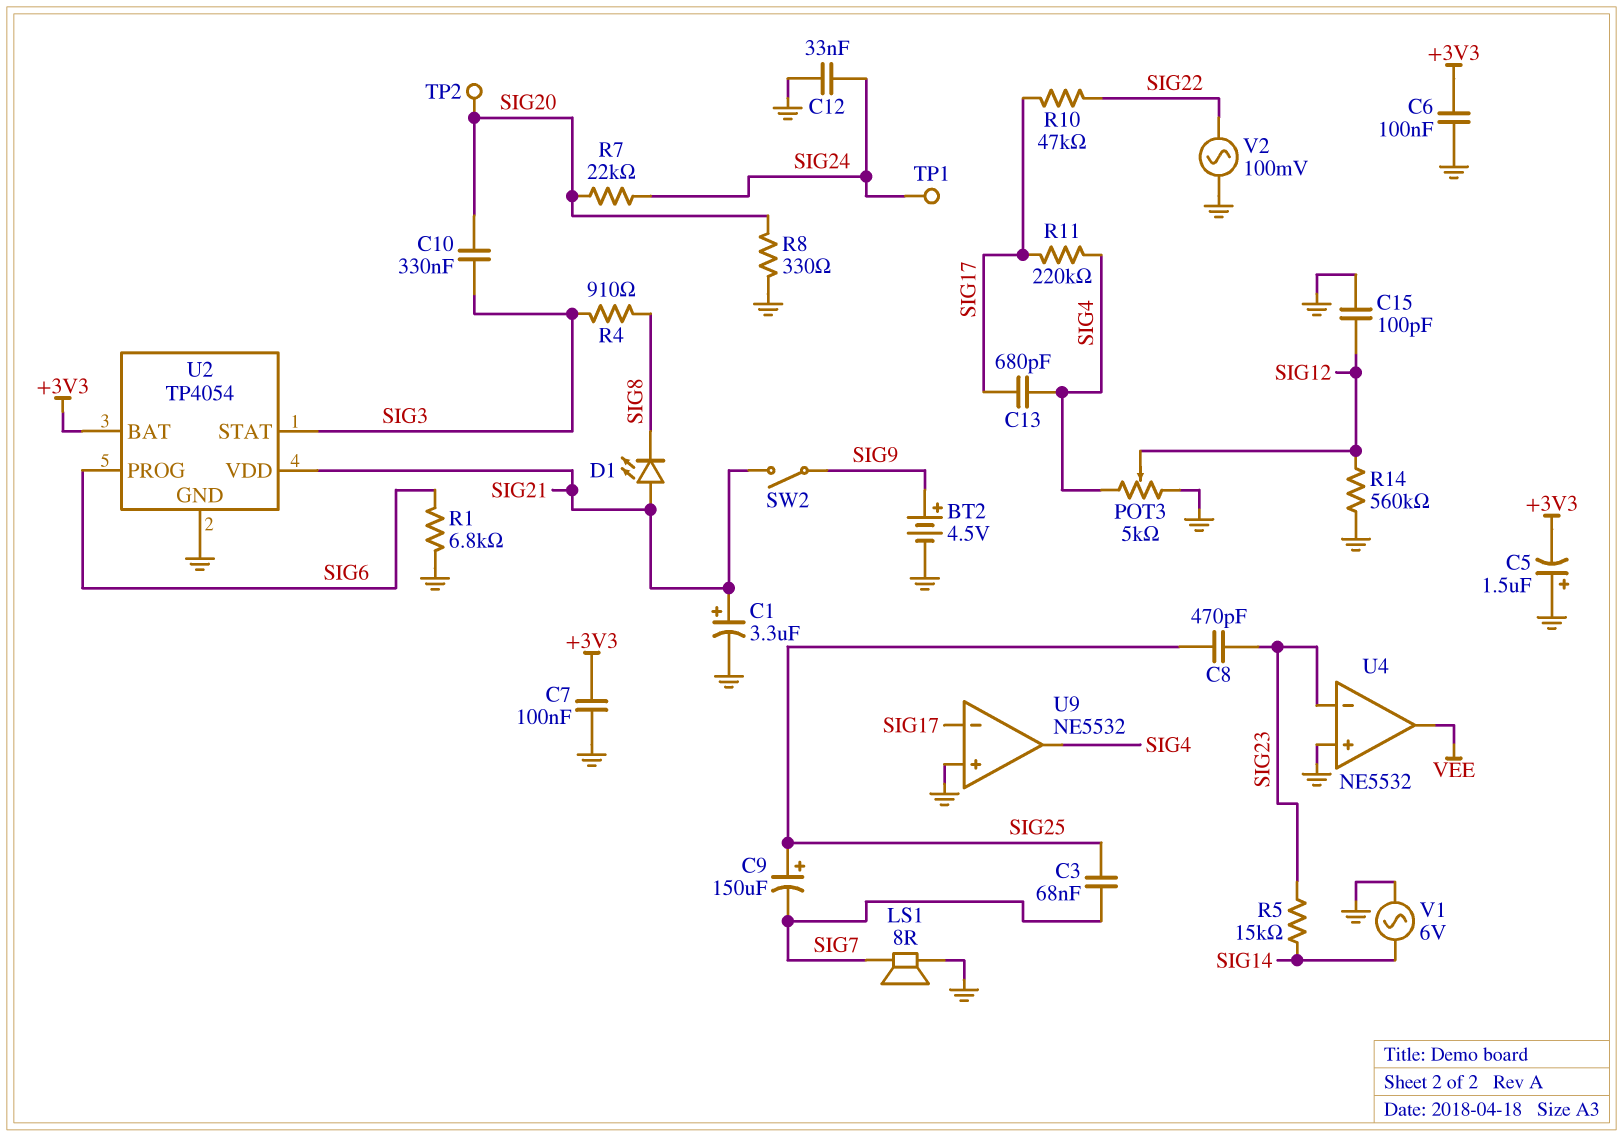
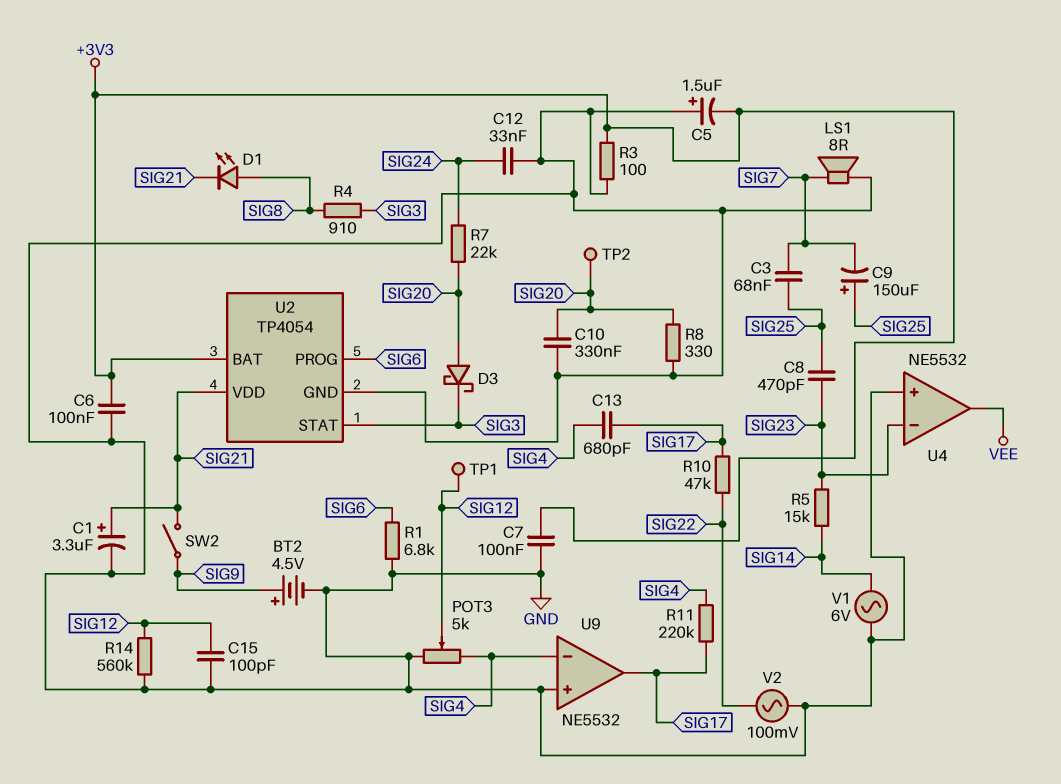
C10: 330nF (SIG3, SIG20) -> 330nF (GND, SIG20)
D1: LED (A SIG21, K SIG8) -> LED (A SIG8, K SIG21)
D3: none -> schottky (A SIG20, K SIG3)
R3: none -> 100 (+3V3, GND)
TP1: test point (SIG24) -> test point (SIG12)
U9 pin in-: SIG17 -> SIG4
U9 pin out: SIG4 -> SIG17

